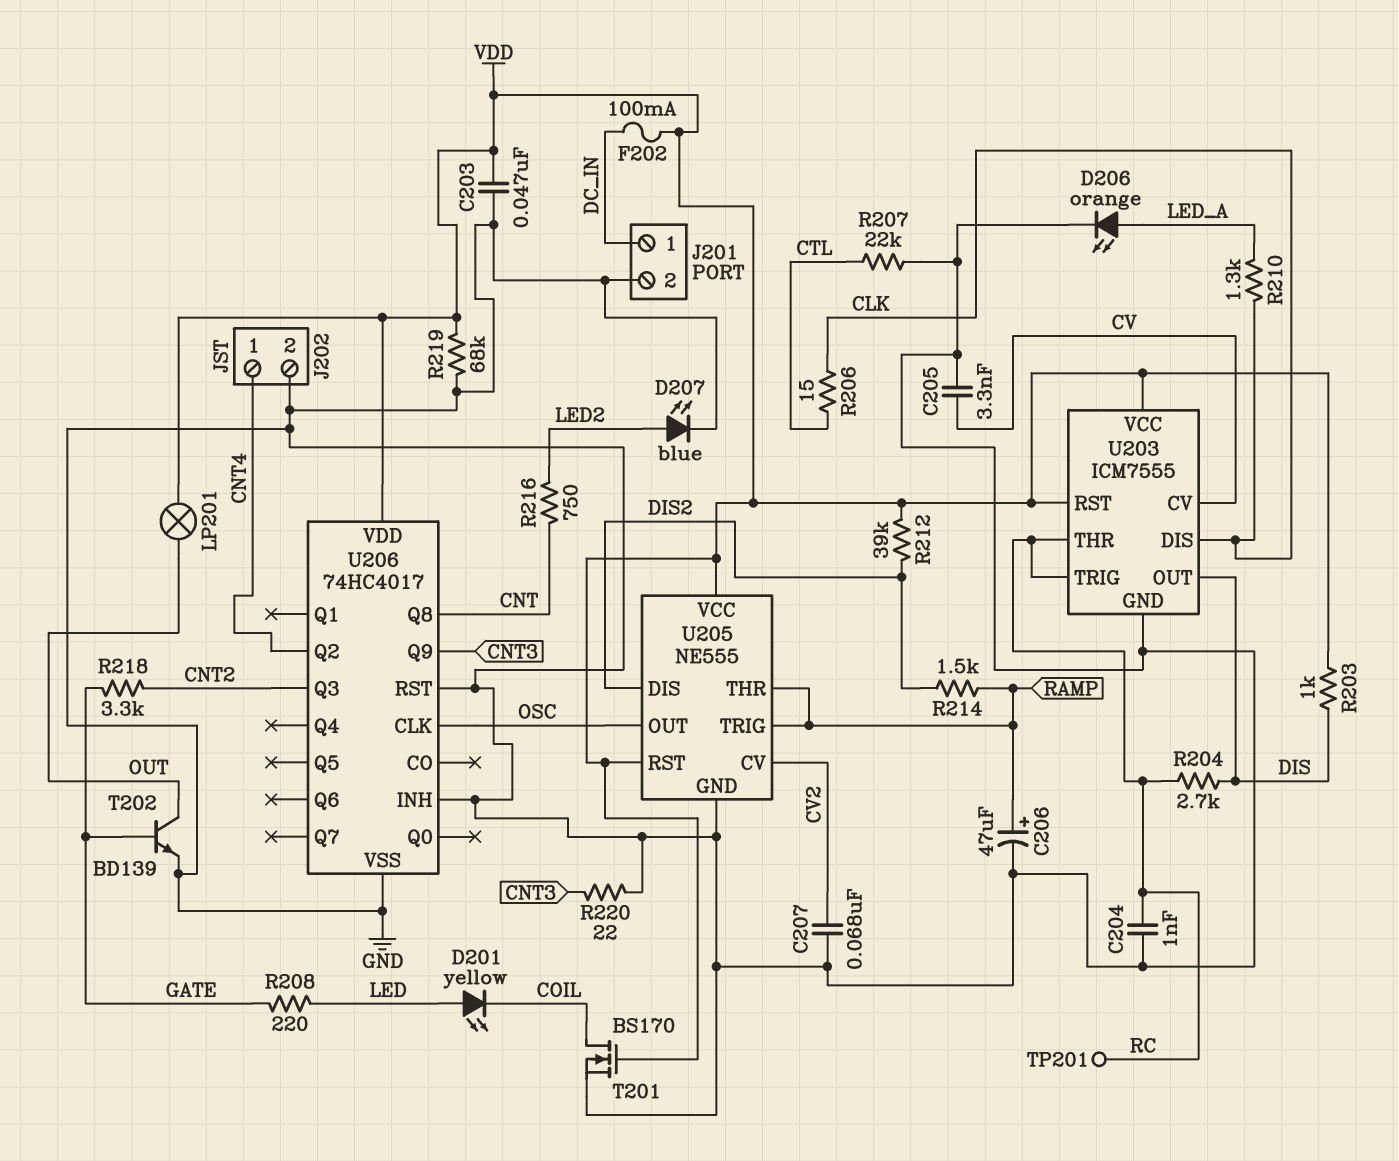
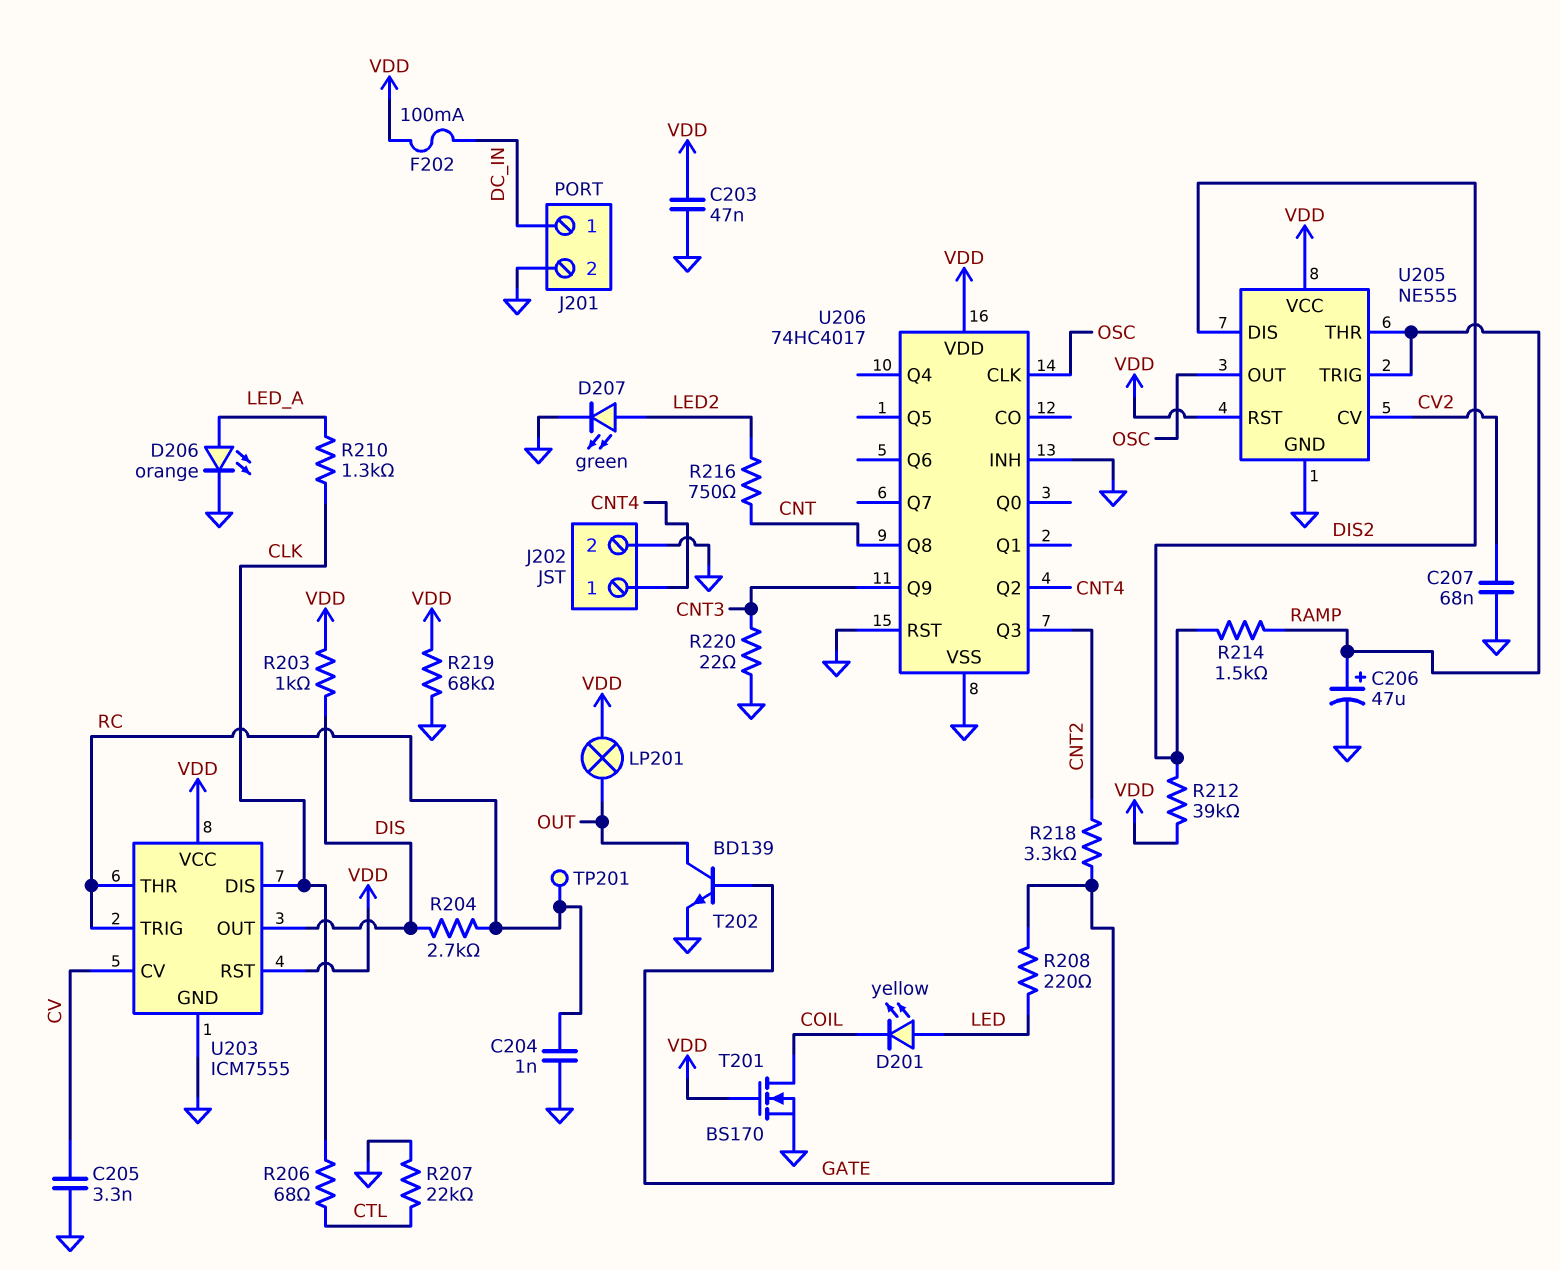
D207: LED blue (A LED2, K GND) -> LED green (A LED2, K GND)
R206: 15 (CLK, CTL) -> 68 (CLK, CTL)

